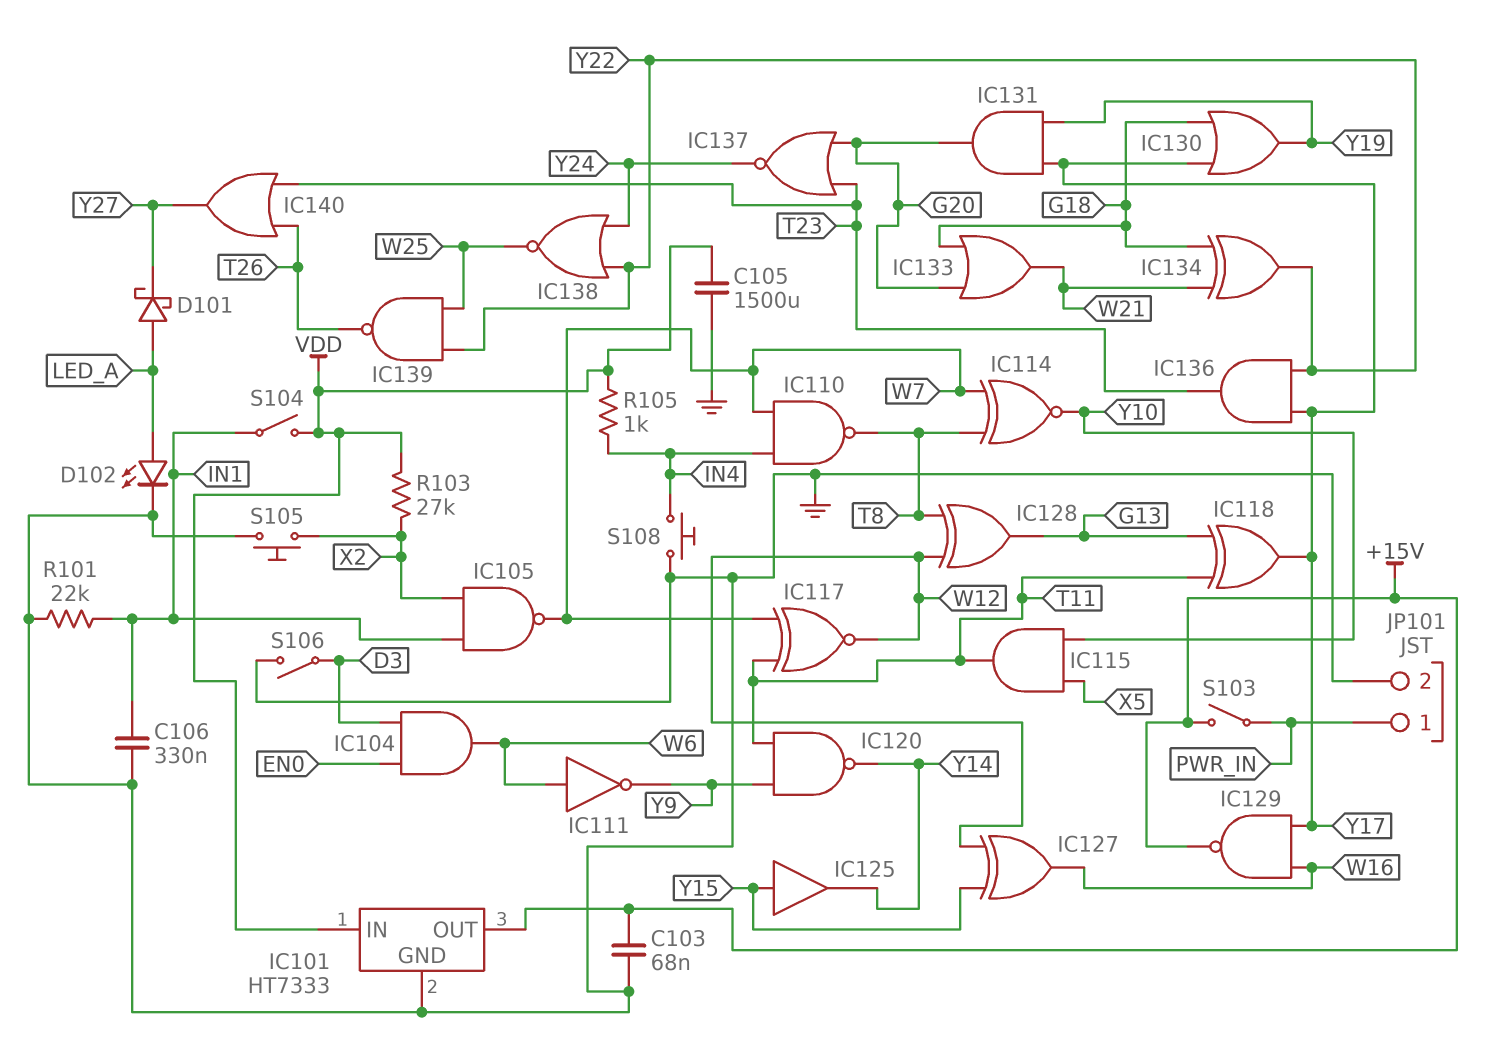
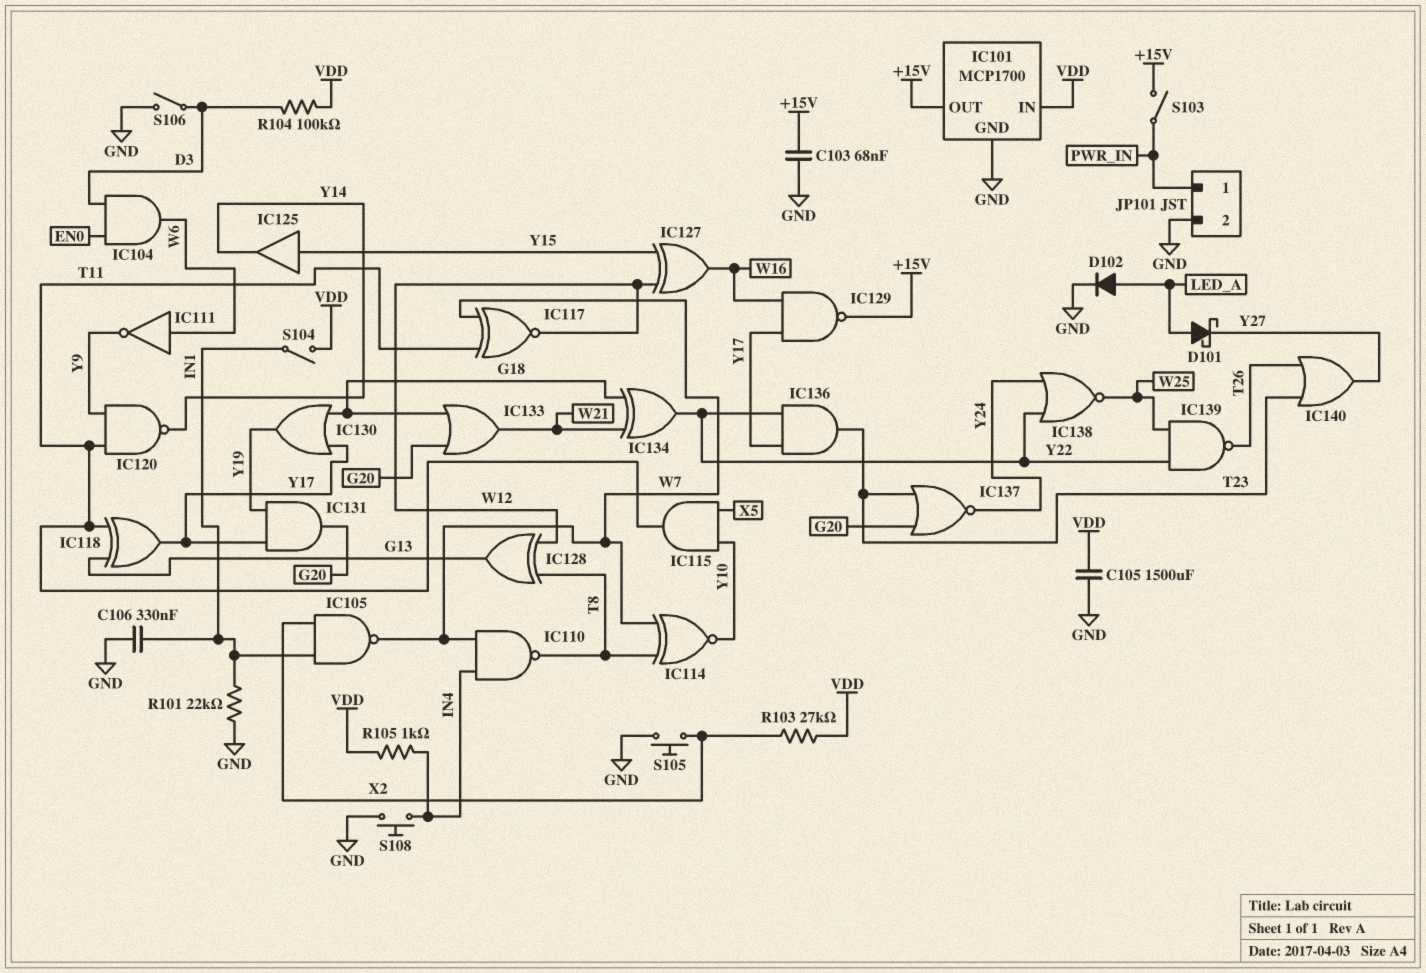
D102: LED (A LED_A, K GND) -> diode (A LED_A, K GND)
IC101: HT7333 -> MCP1700
R104: none -> 100k (D3, VDD)

